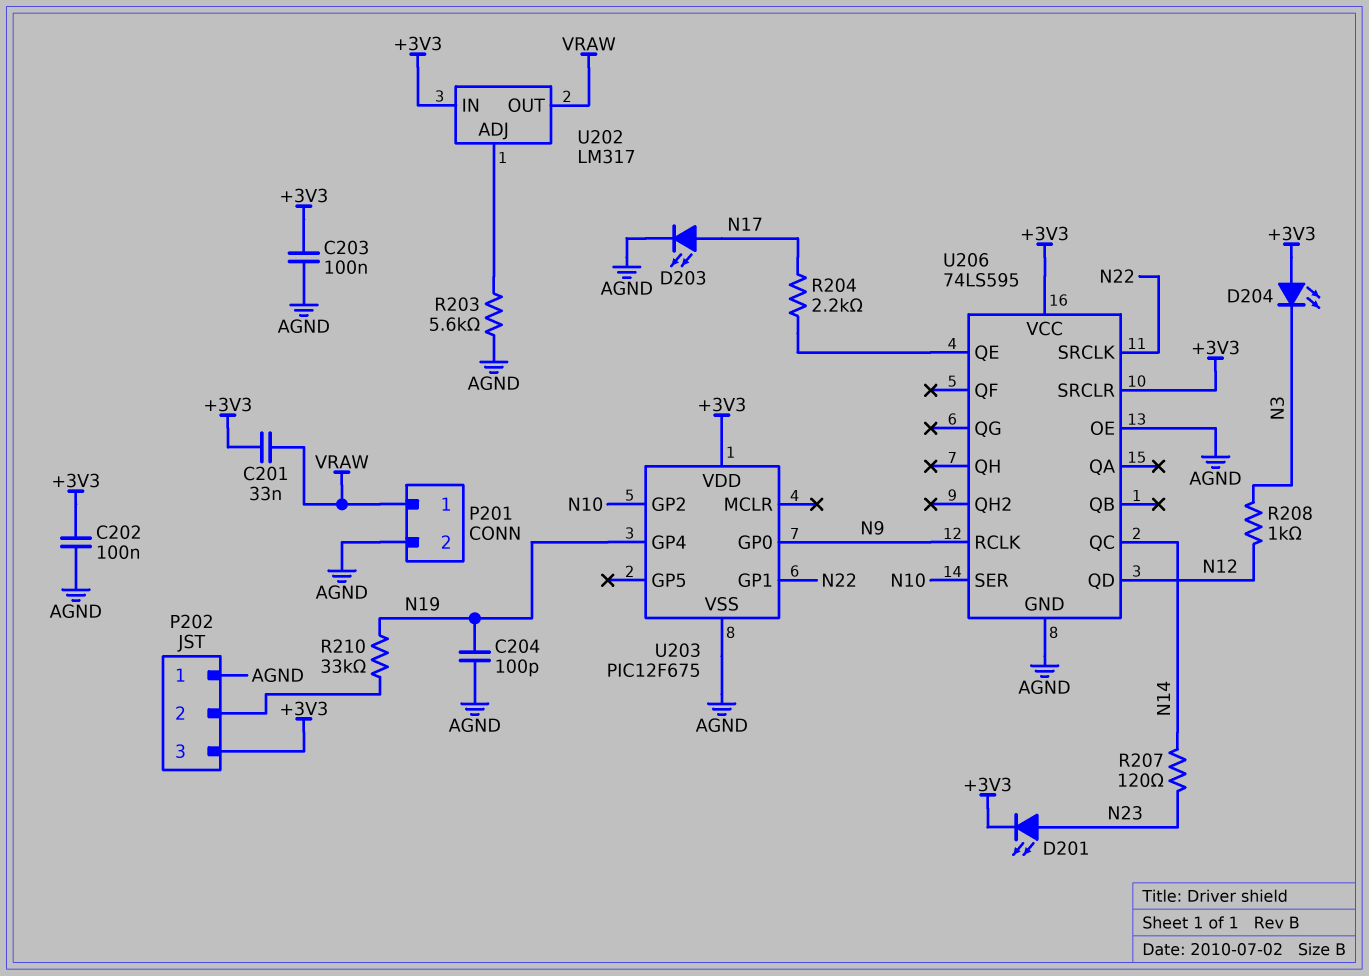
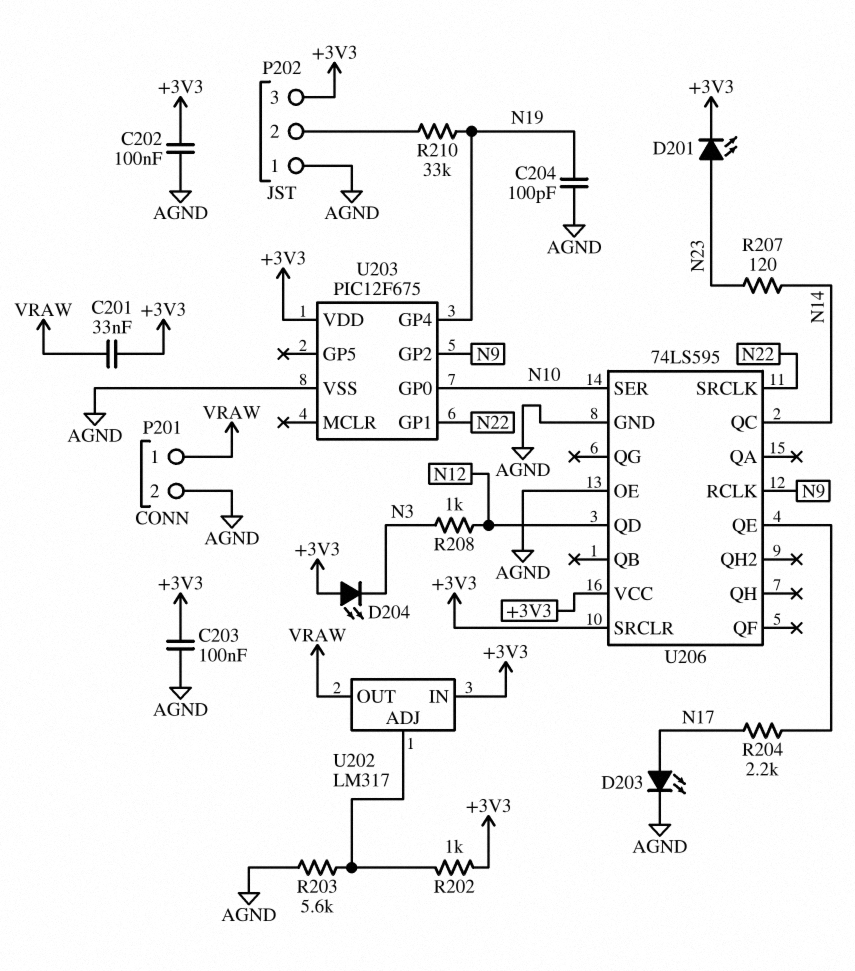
R202: none -> 1k (+3V3, U202/ADJ)
U203 pin GP0: N9 -> N10
U203 pin GP2: N10 -> N9

